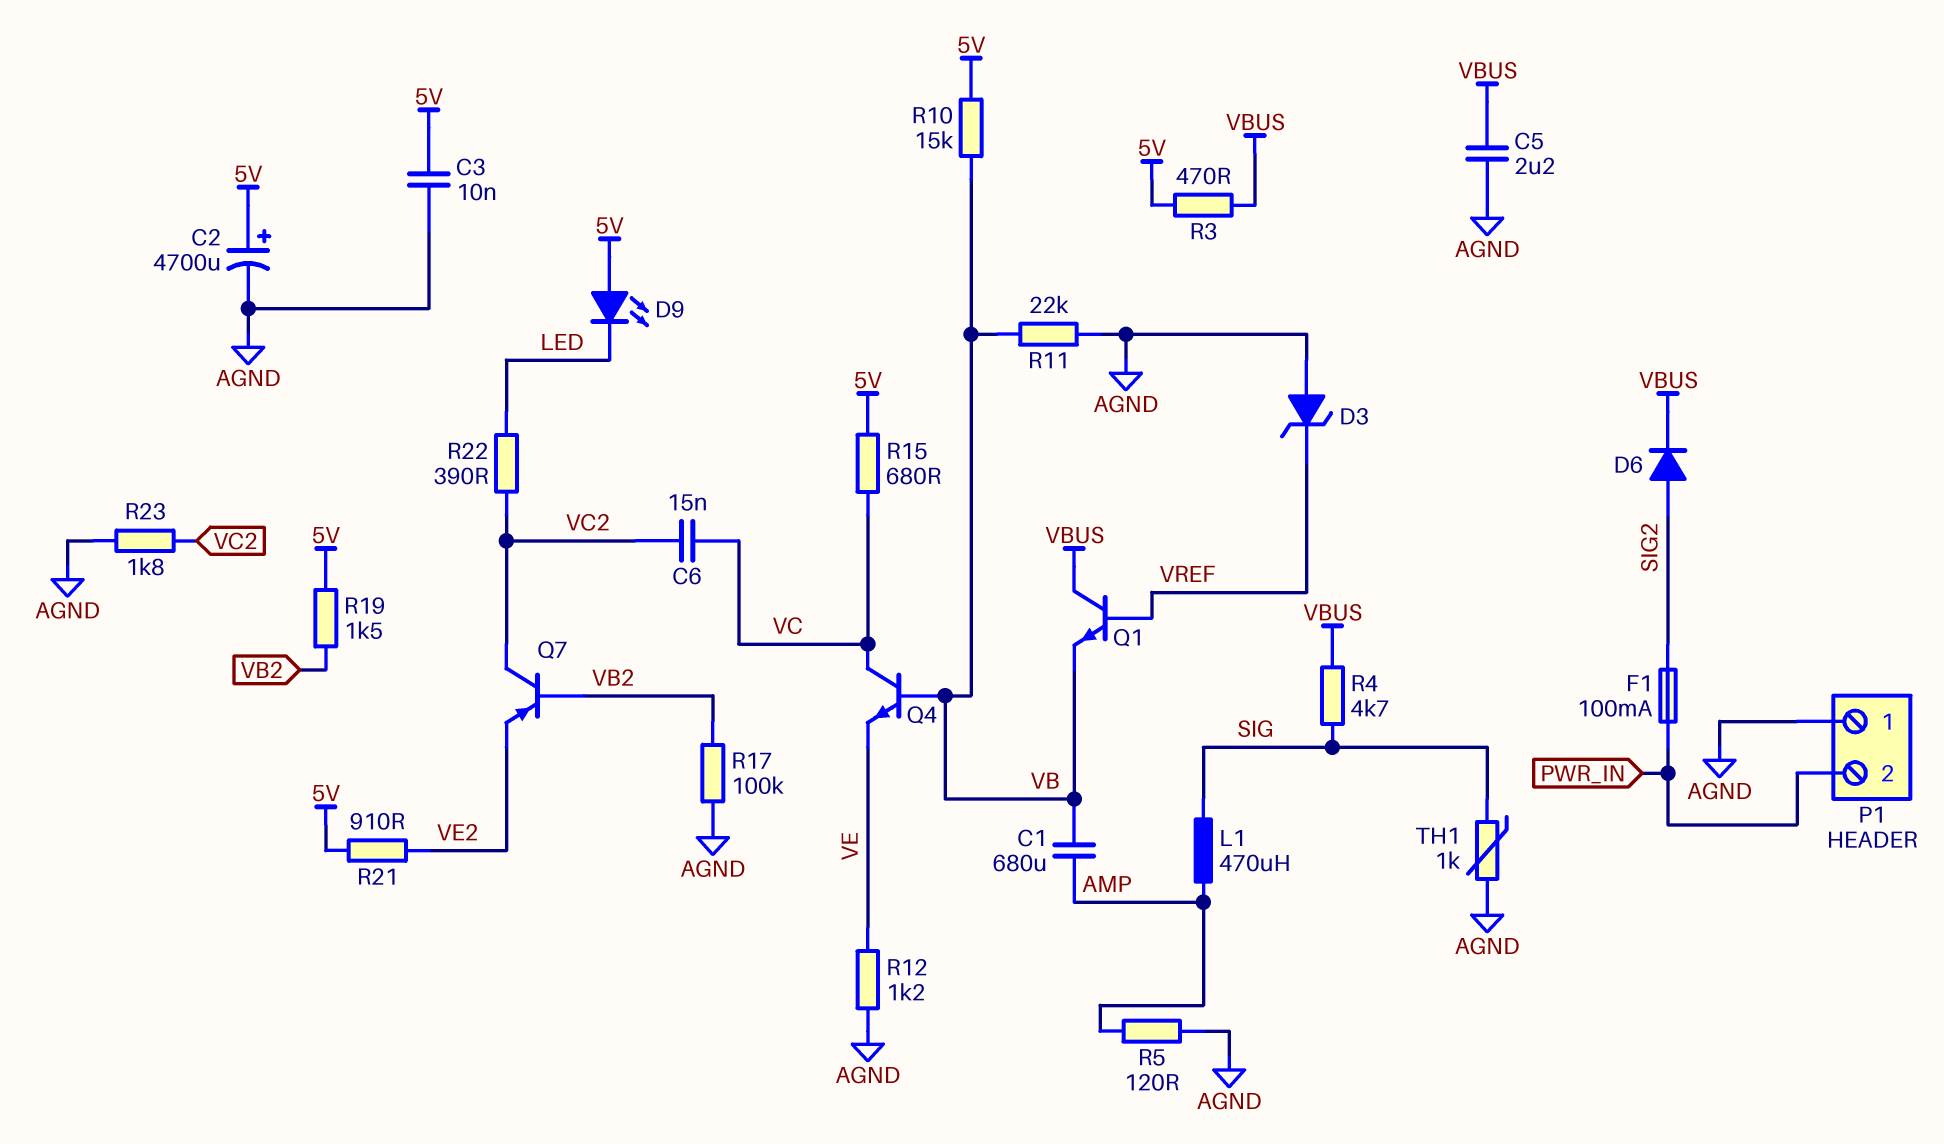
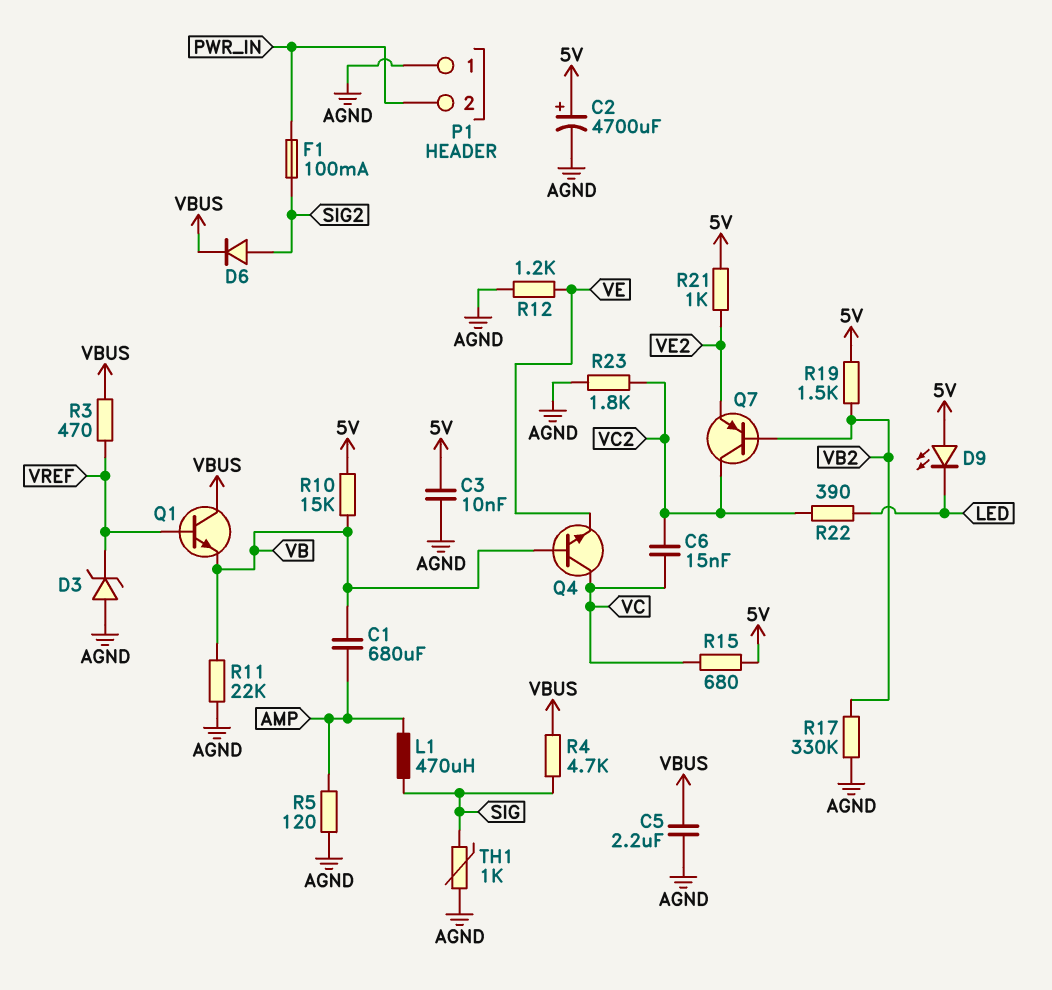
R3: 470 (5V, VBUS) -> 470 (VBUS, VREF)
R17: 100k (AGND, VB2) -> 330k (AGND, VB2)
R21: 910 (5V, VE2) -> 1k (5V, VE2)

